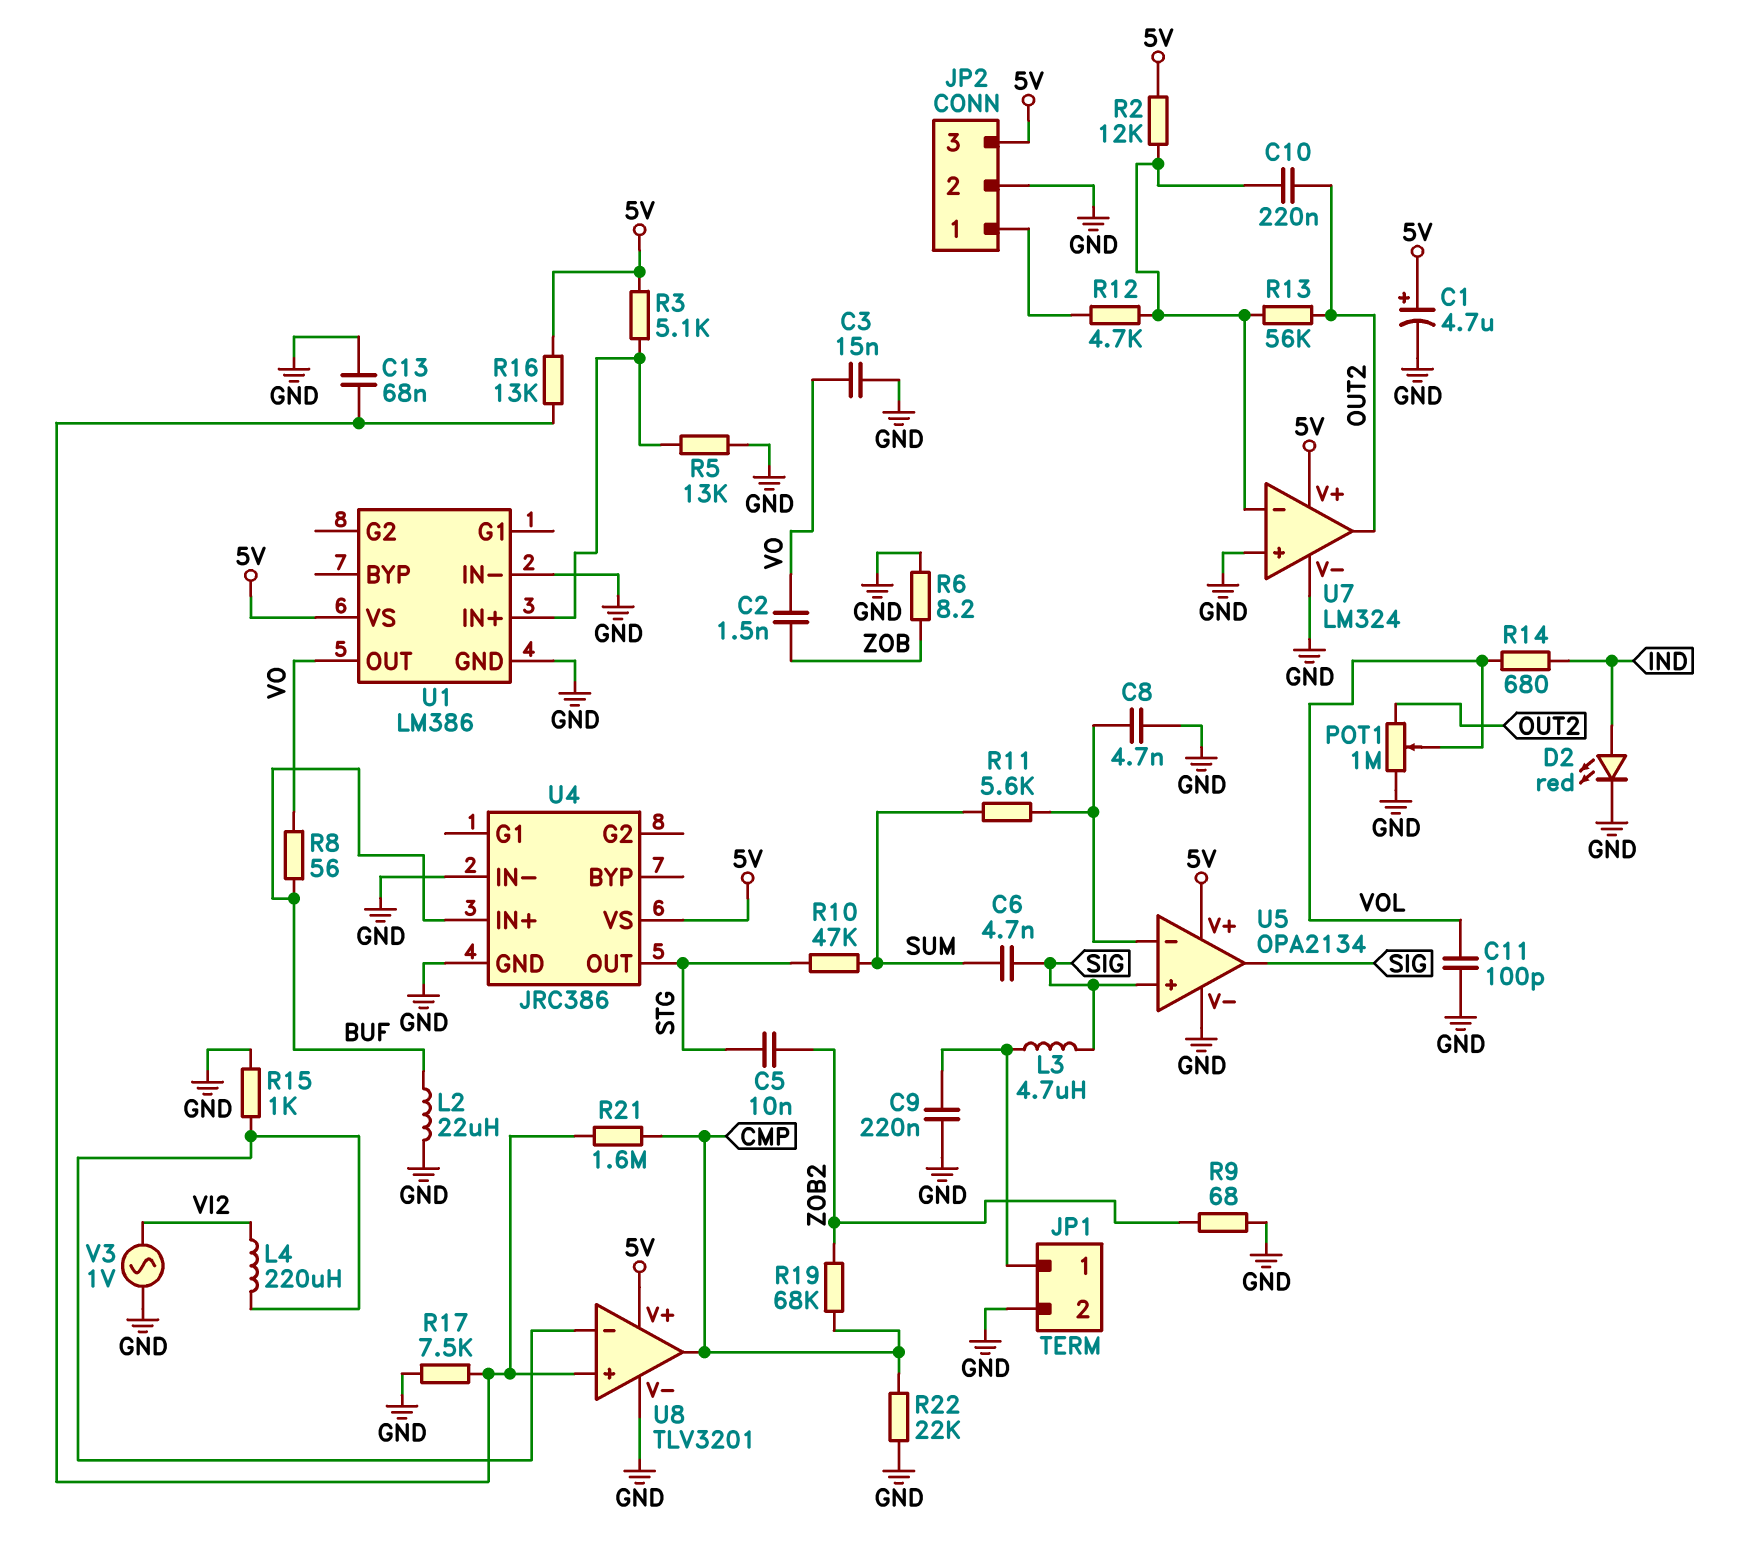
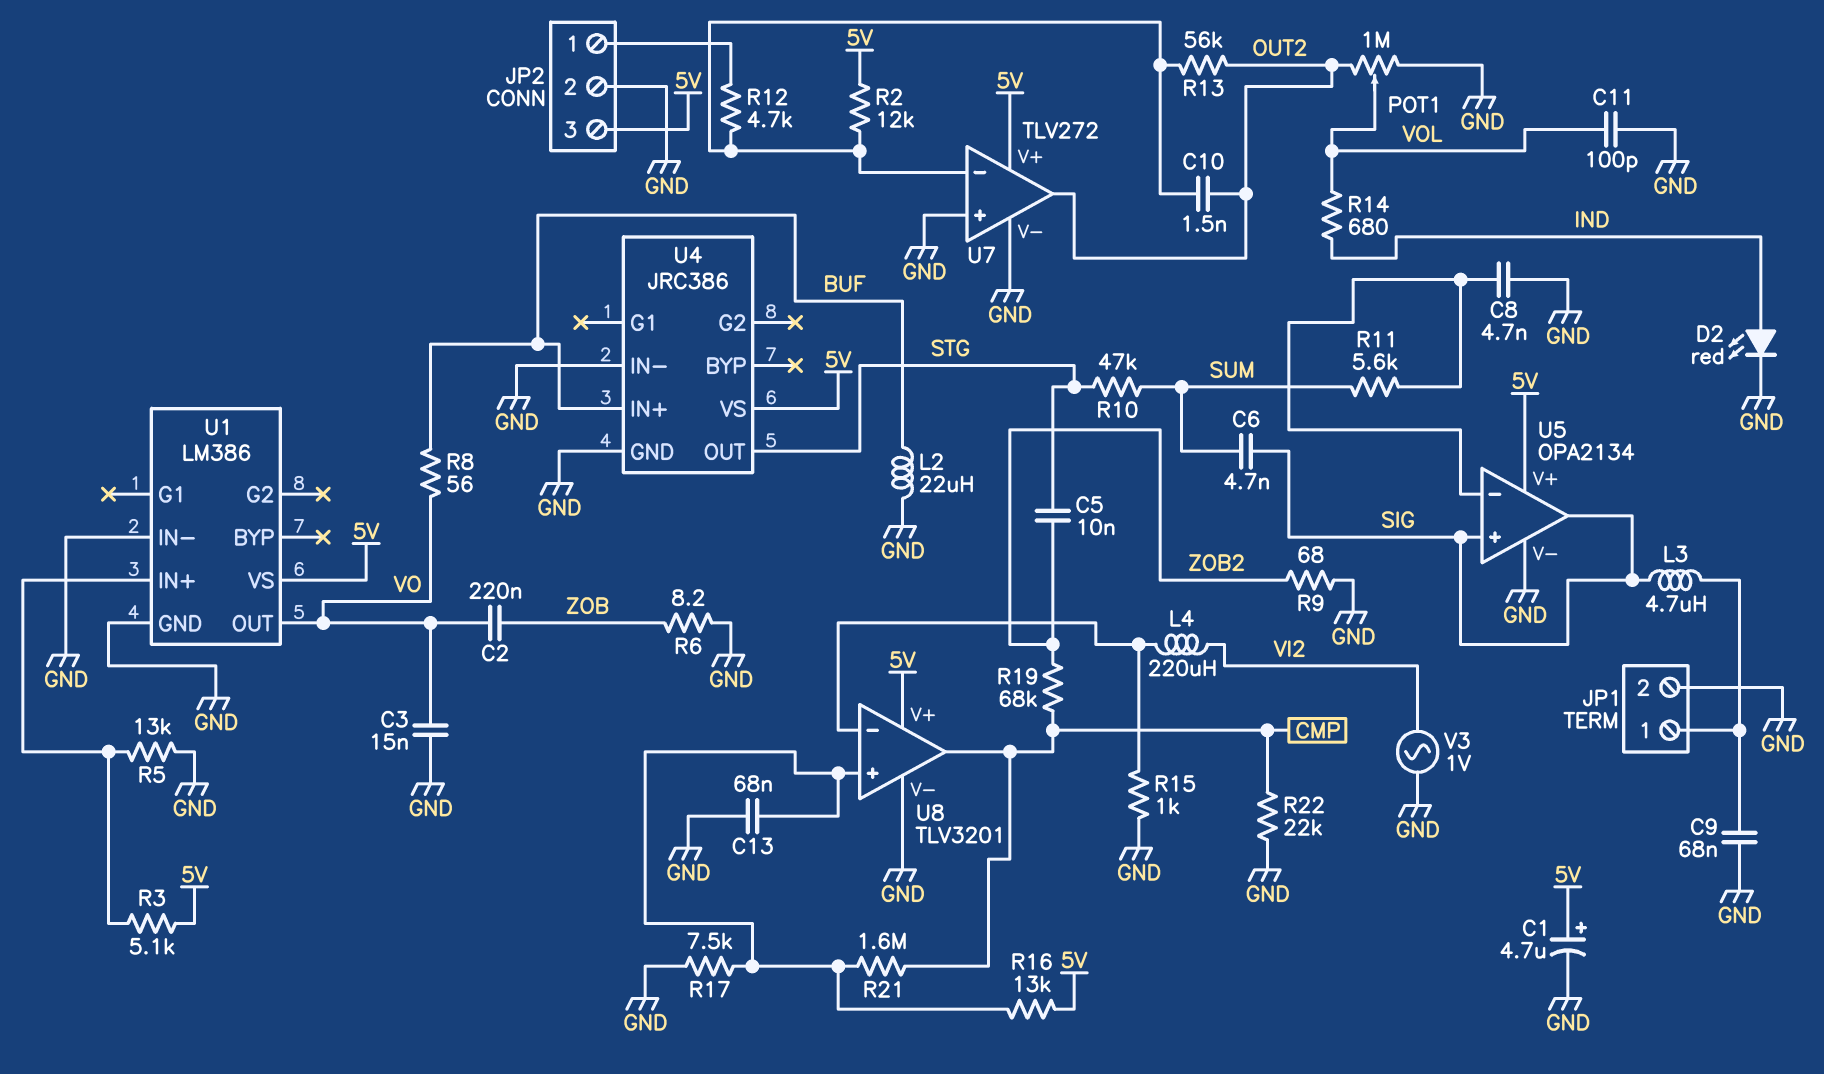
C2: 1.5nF (VO, ZOB) -> 220nF (VO, ZOB)
C9: 220nF (GND, JP1/1) -> 68nF (GND, JP1/1)
C10: 220nF (OUT2, U7/in-) -> 1.5nF (OUT2, U7/in-)
U7: LM324 -> TLV272

